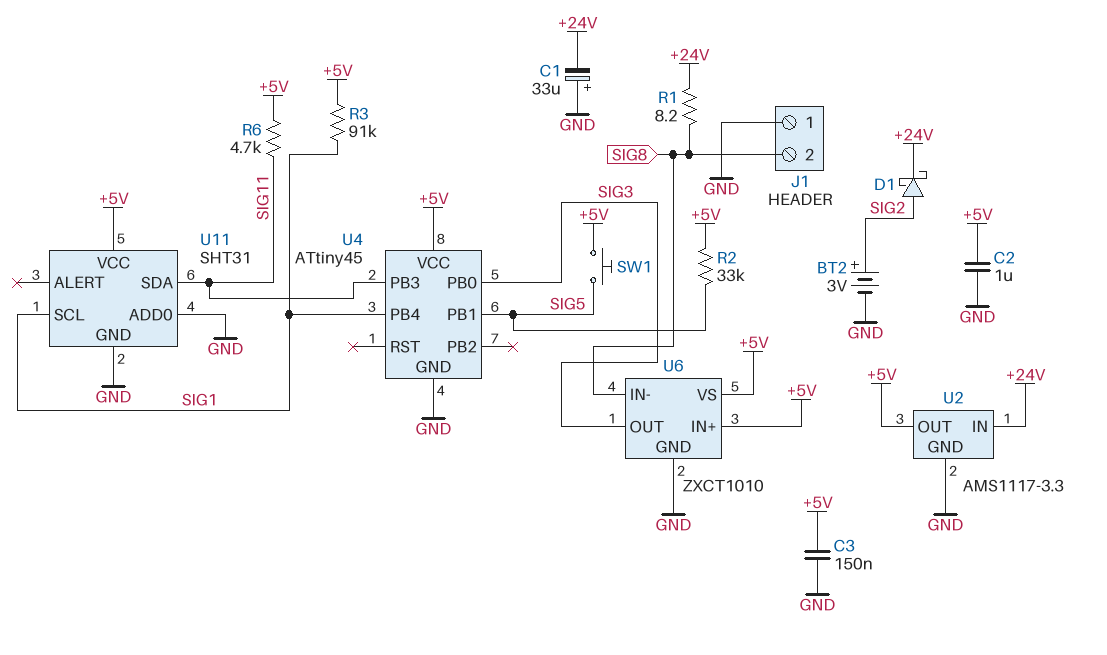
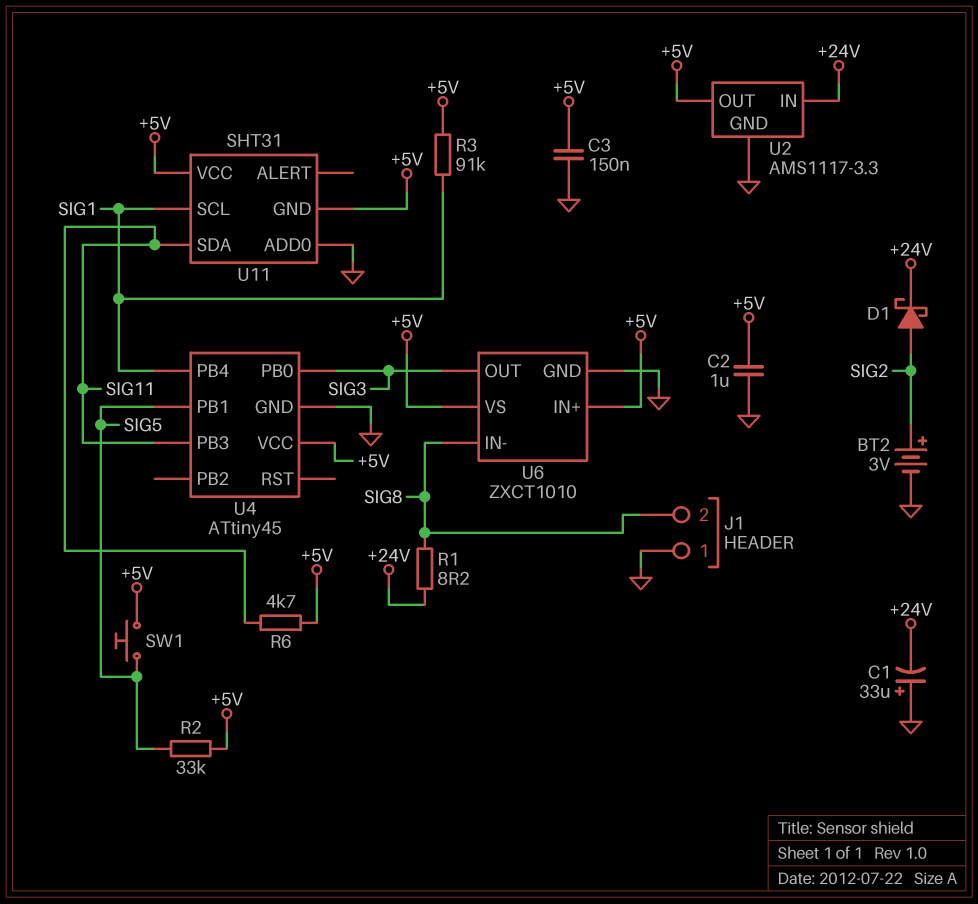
U11 pin GND: GND -> +5V

